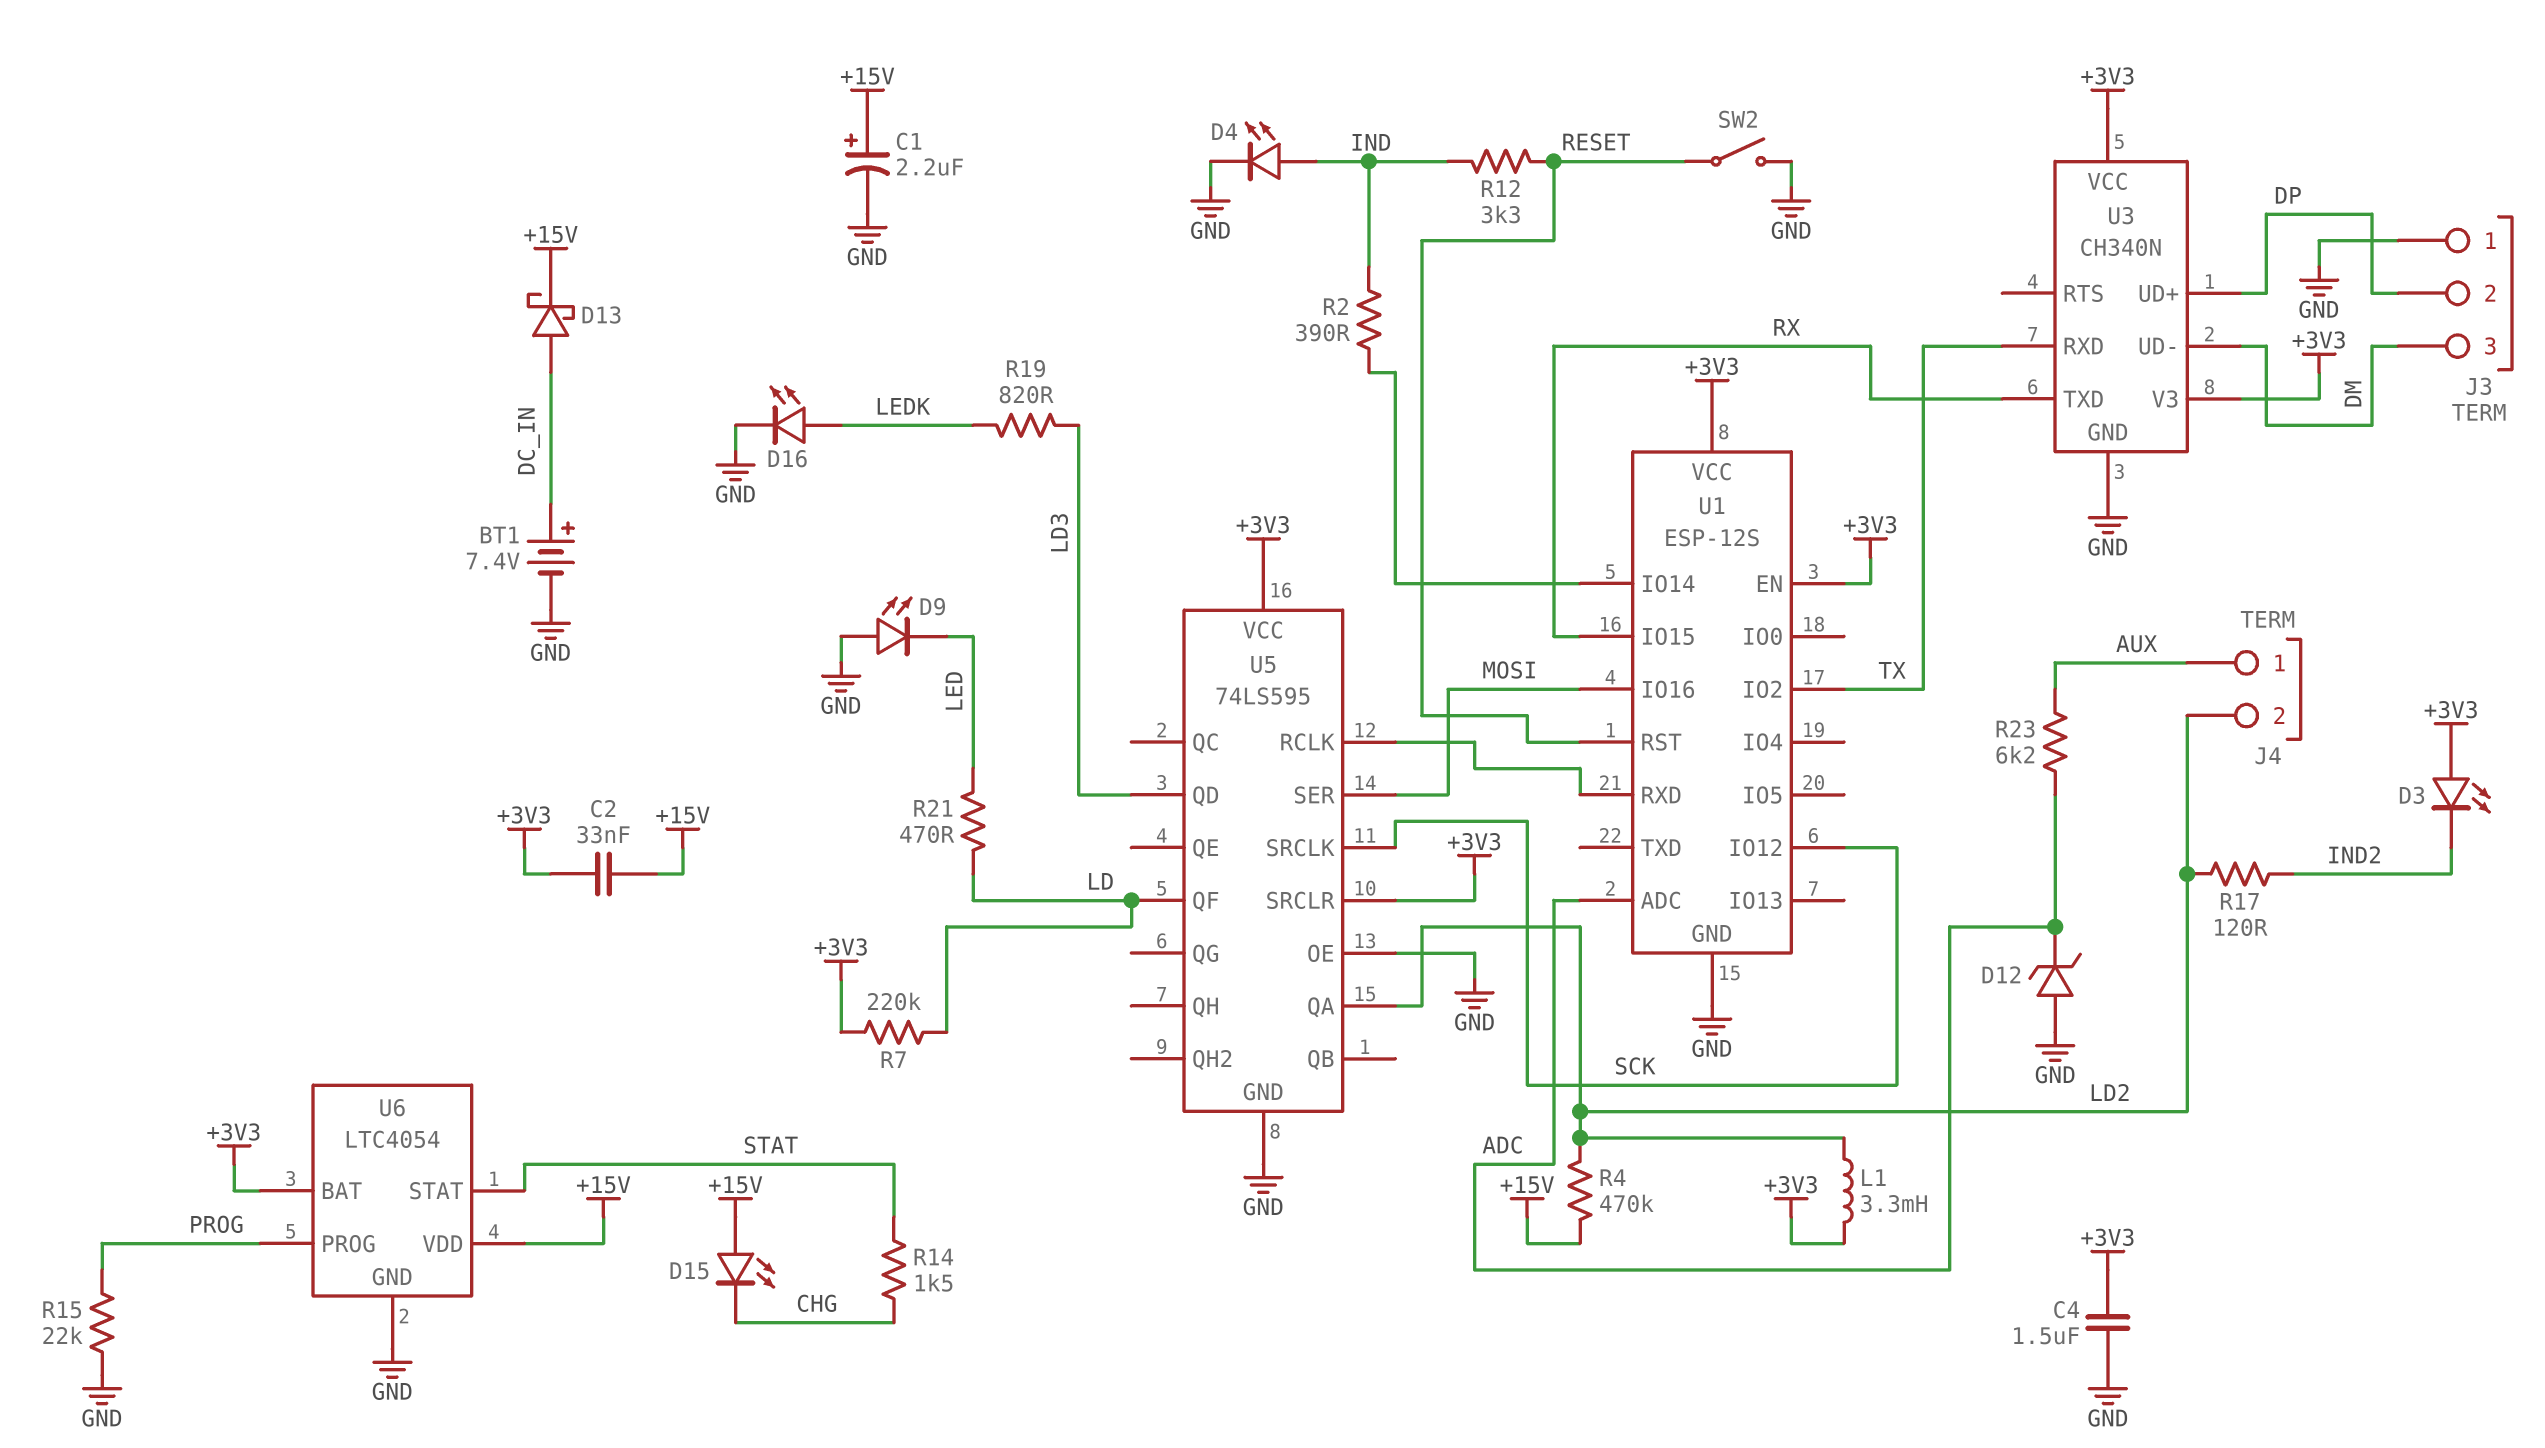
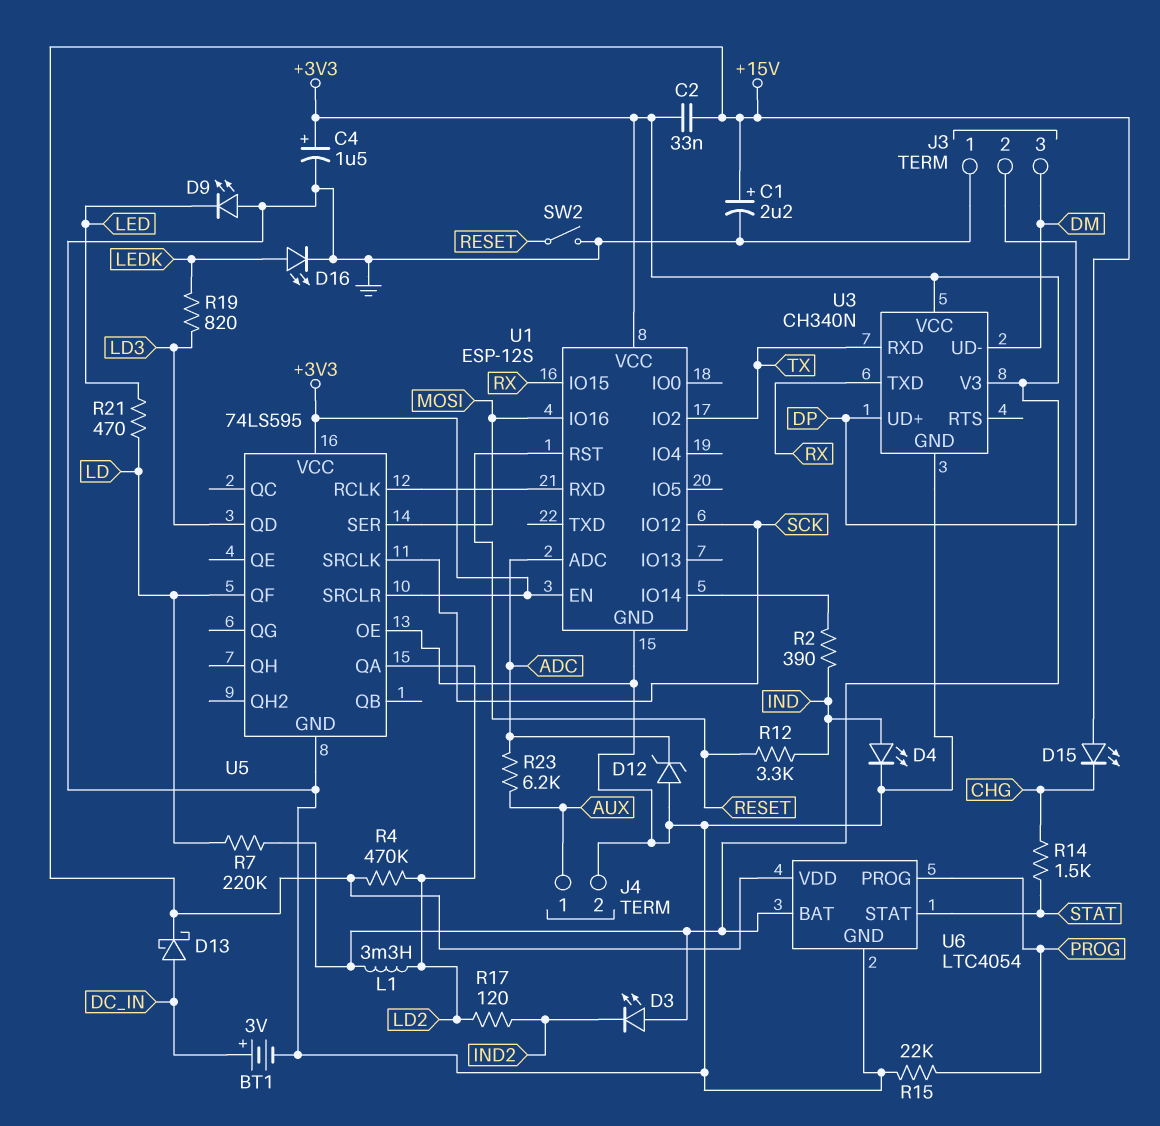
BT1: 7.4V (plus DC_IN, minus GND) -> 3V (plus DC_IN, minus GND)
C4: 1.5uF (+3V3, GND) -> 1.5uF (plus +3V3, minus GND)
J4 pin 2: LD2 -> GND

